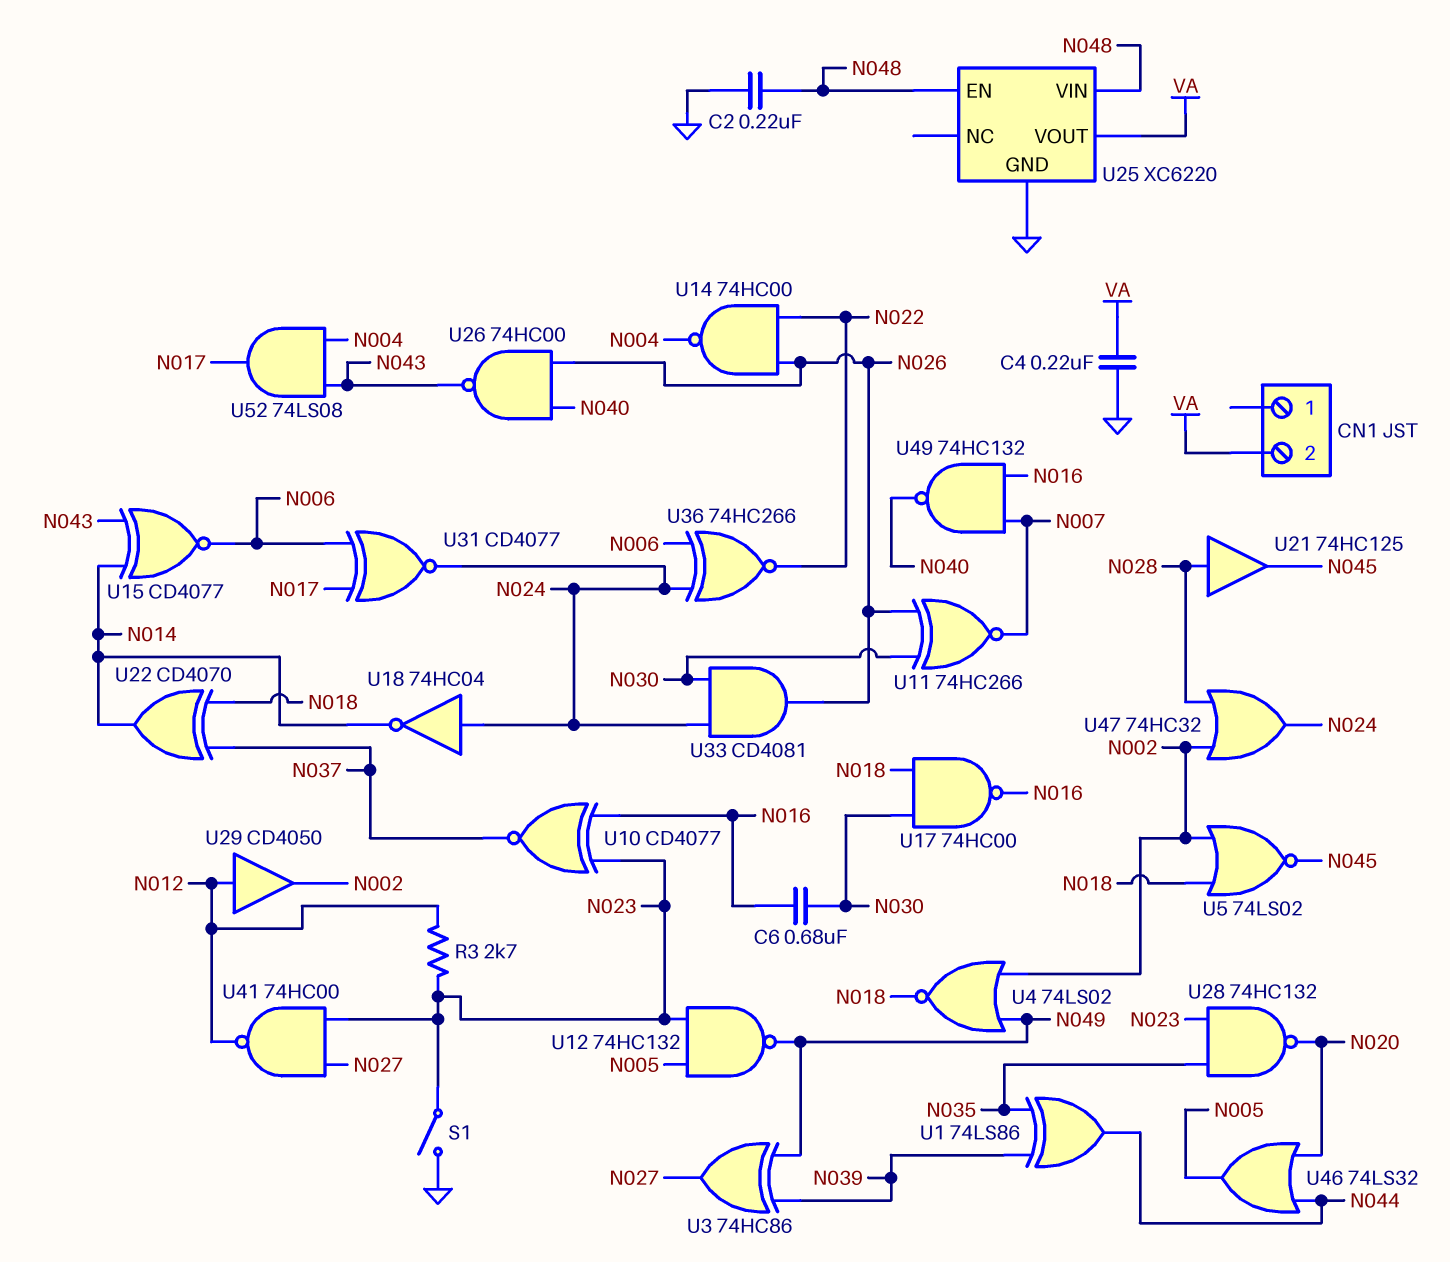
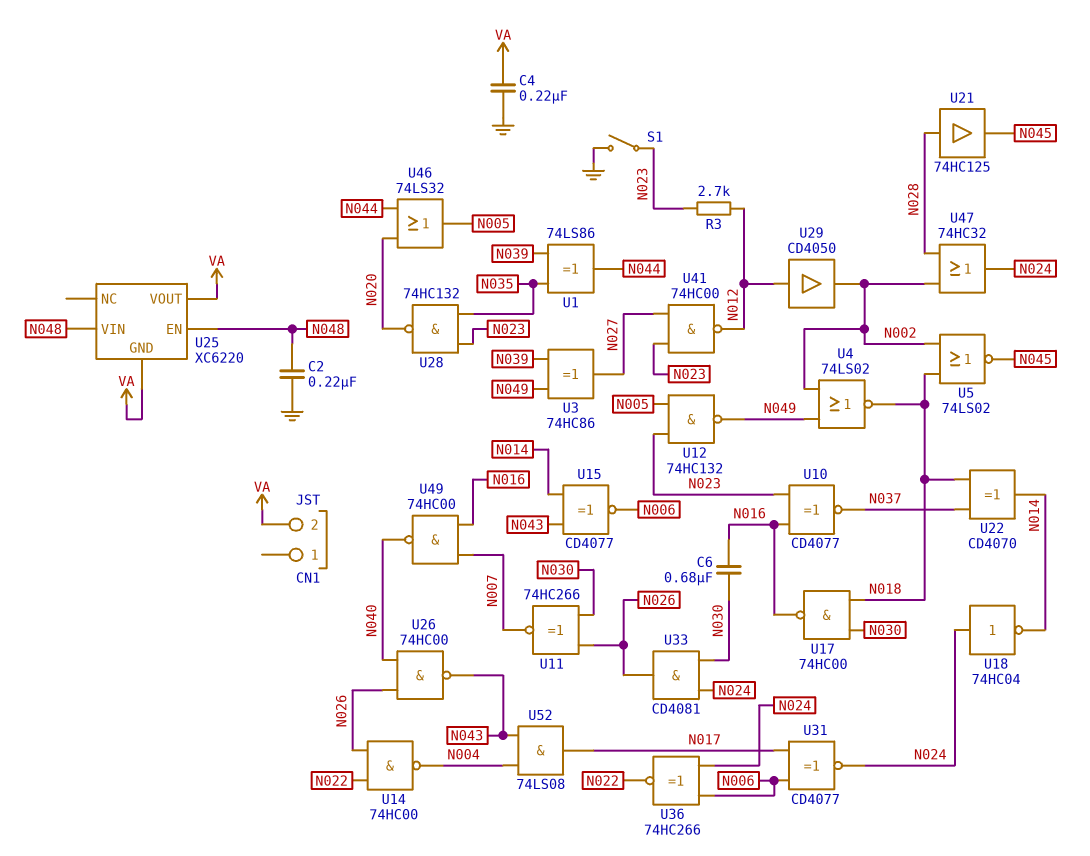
U25 pin GND: GND -> VA
U49: NAND 74HC132 (in N007, in N016, out N040) -> NAND 74HC00 (in N007, in N016, out N040)

